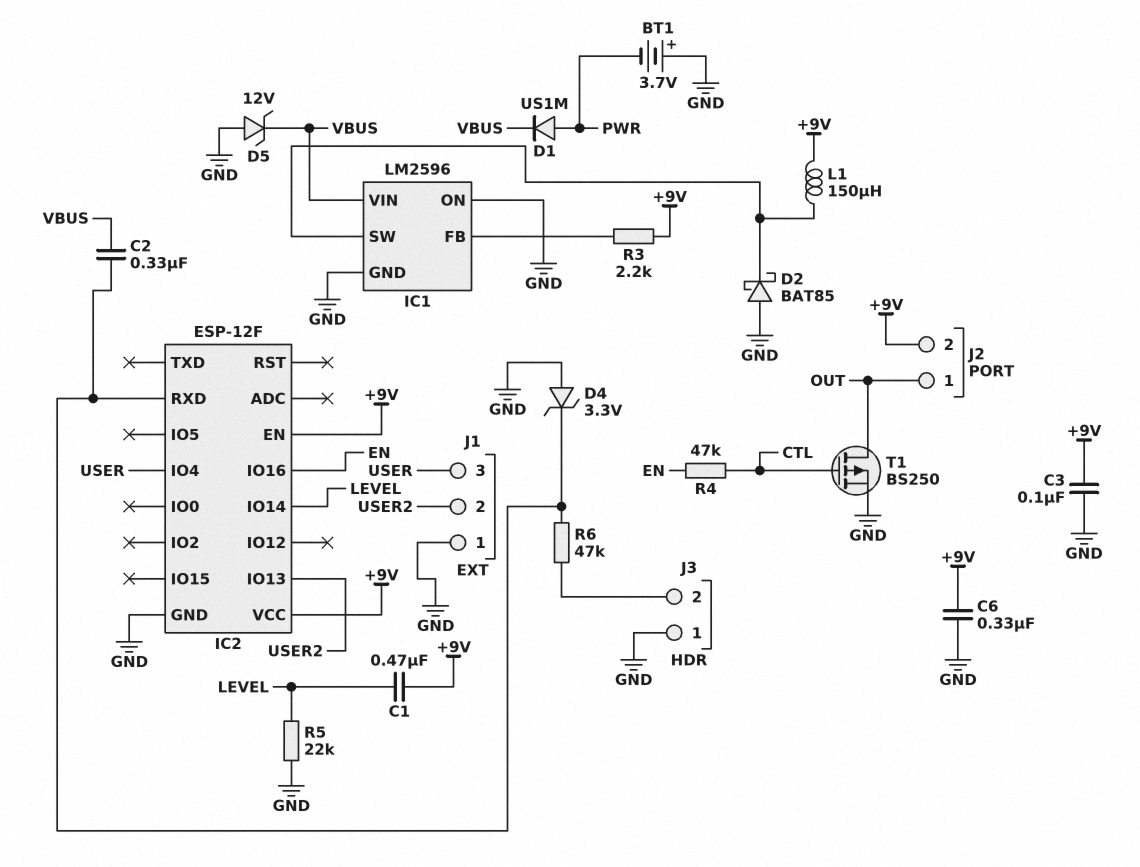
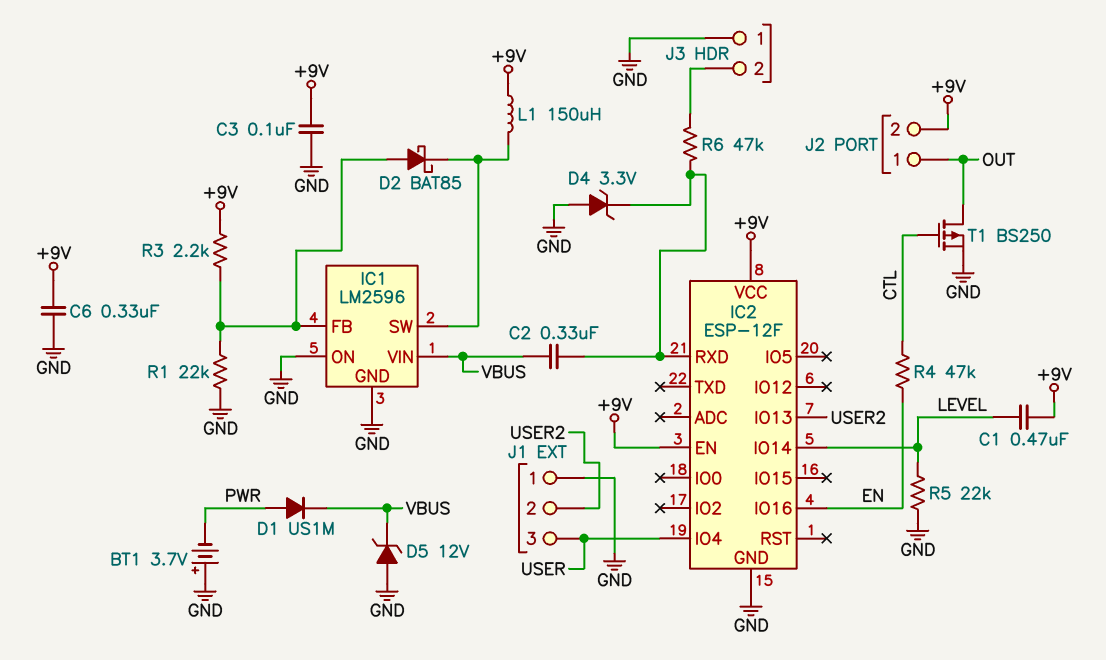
D2: schottky BAT85 (A GND, K IC1/SW) -> schottky BAT85 (A IC1/FB, K IC1/SW)
R1: none -> 22k (GND, IC1/FB)

